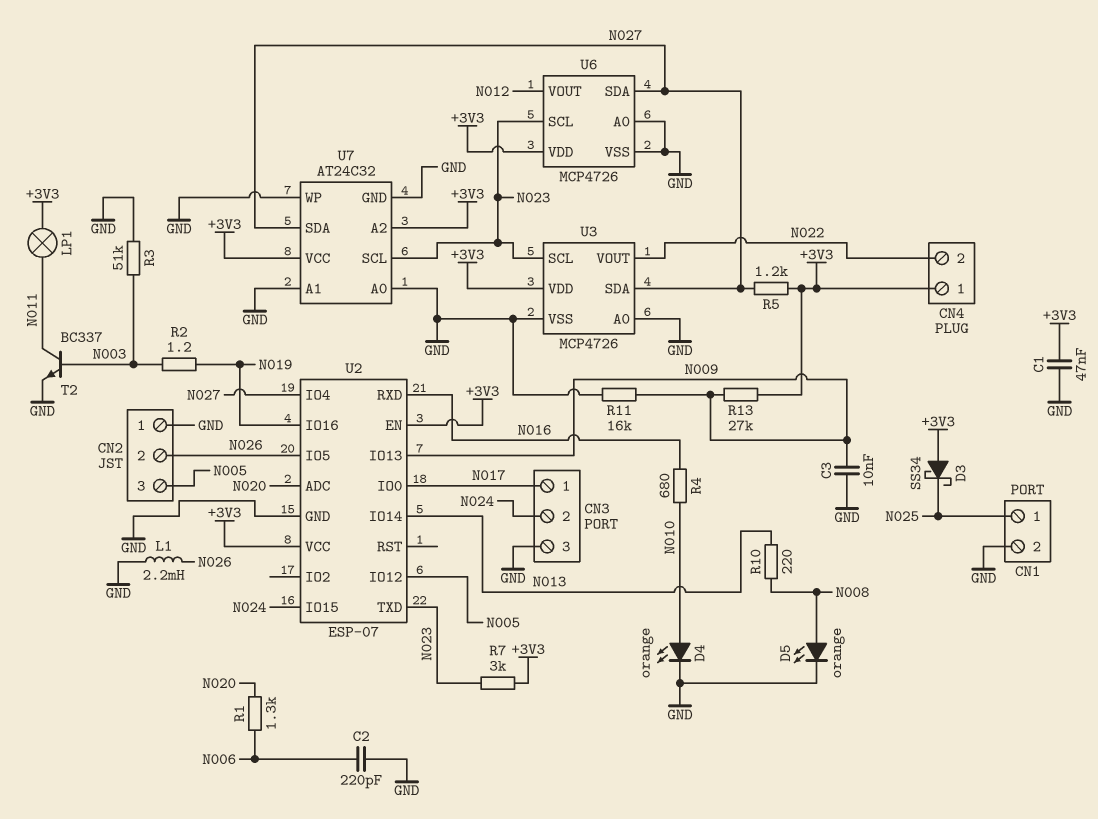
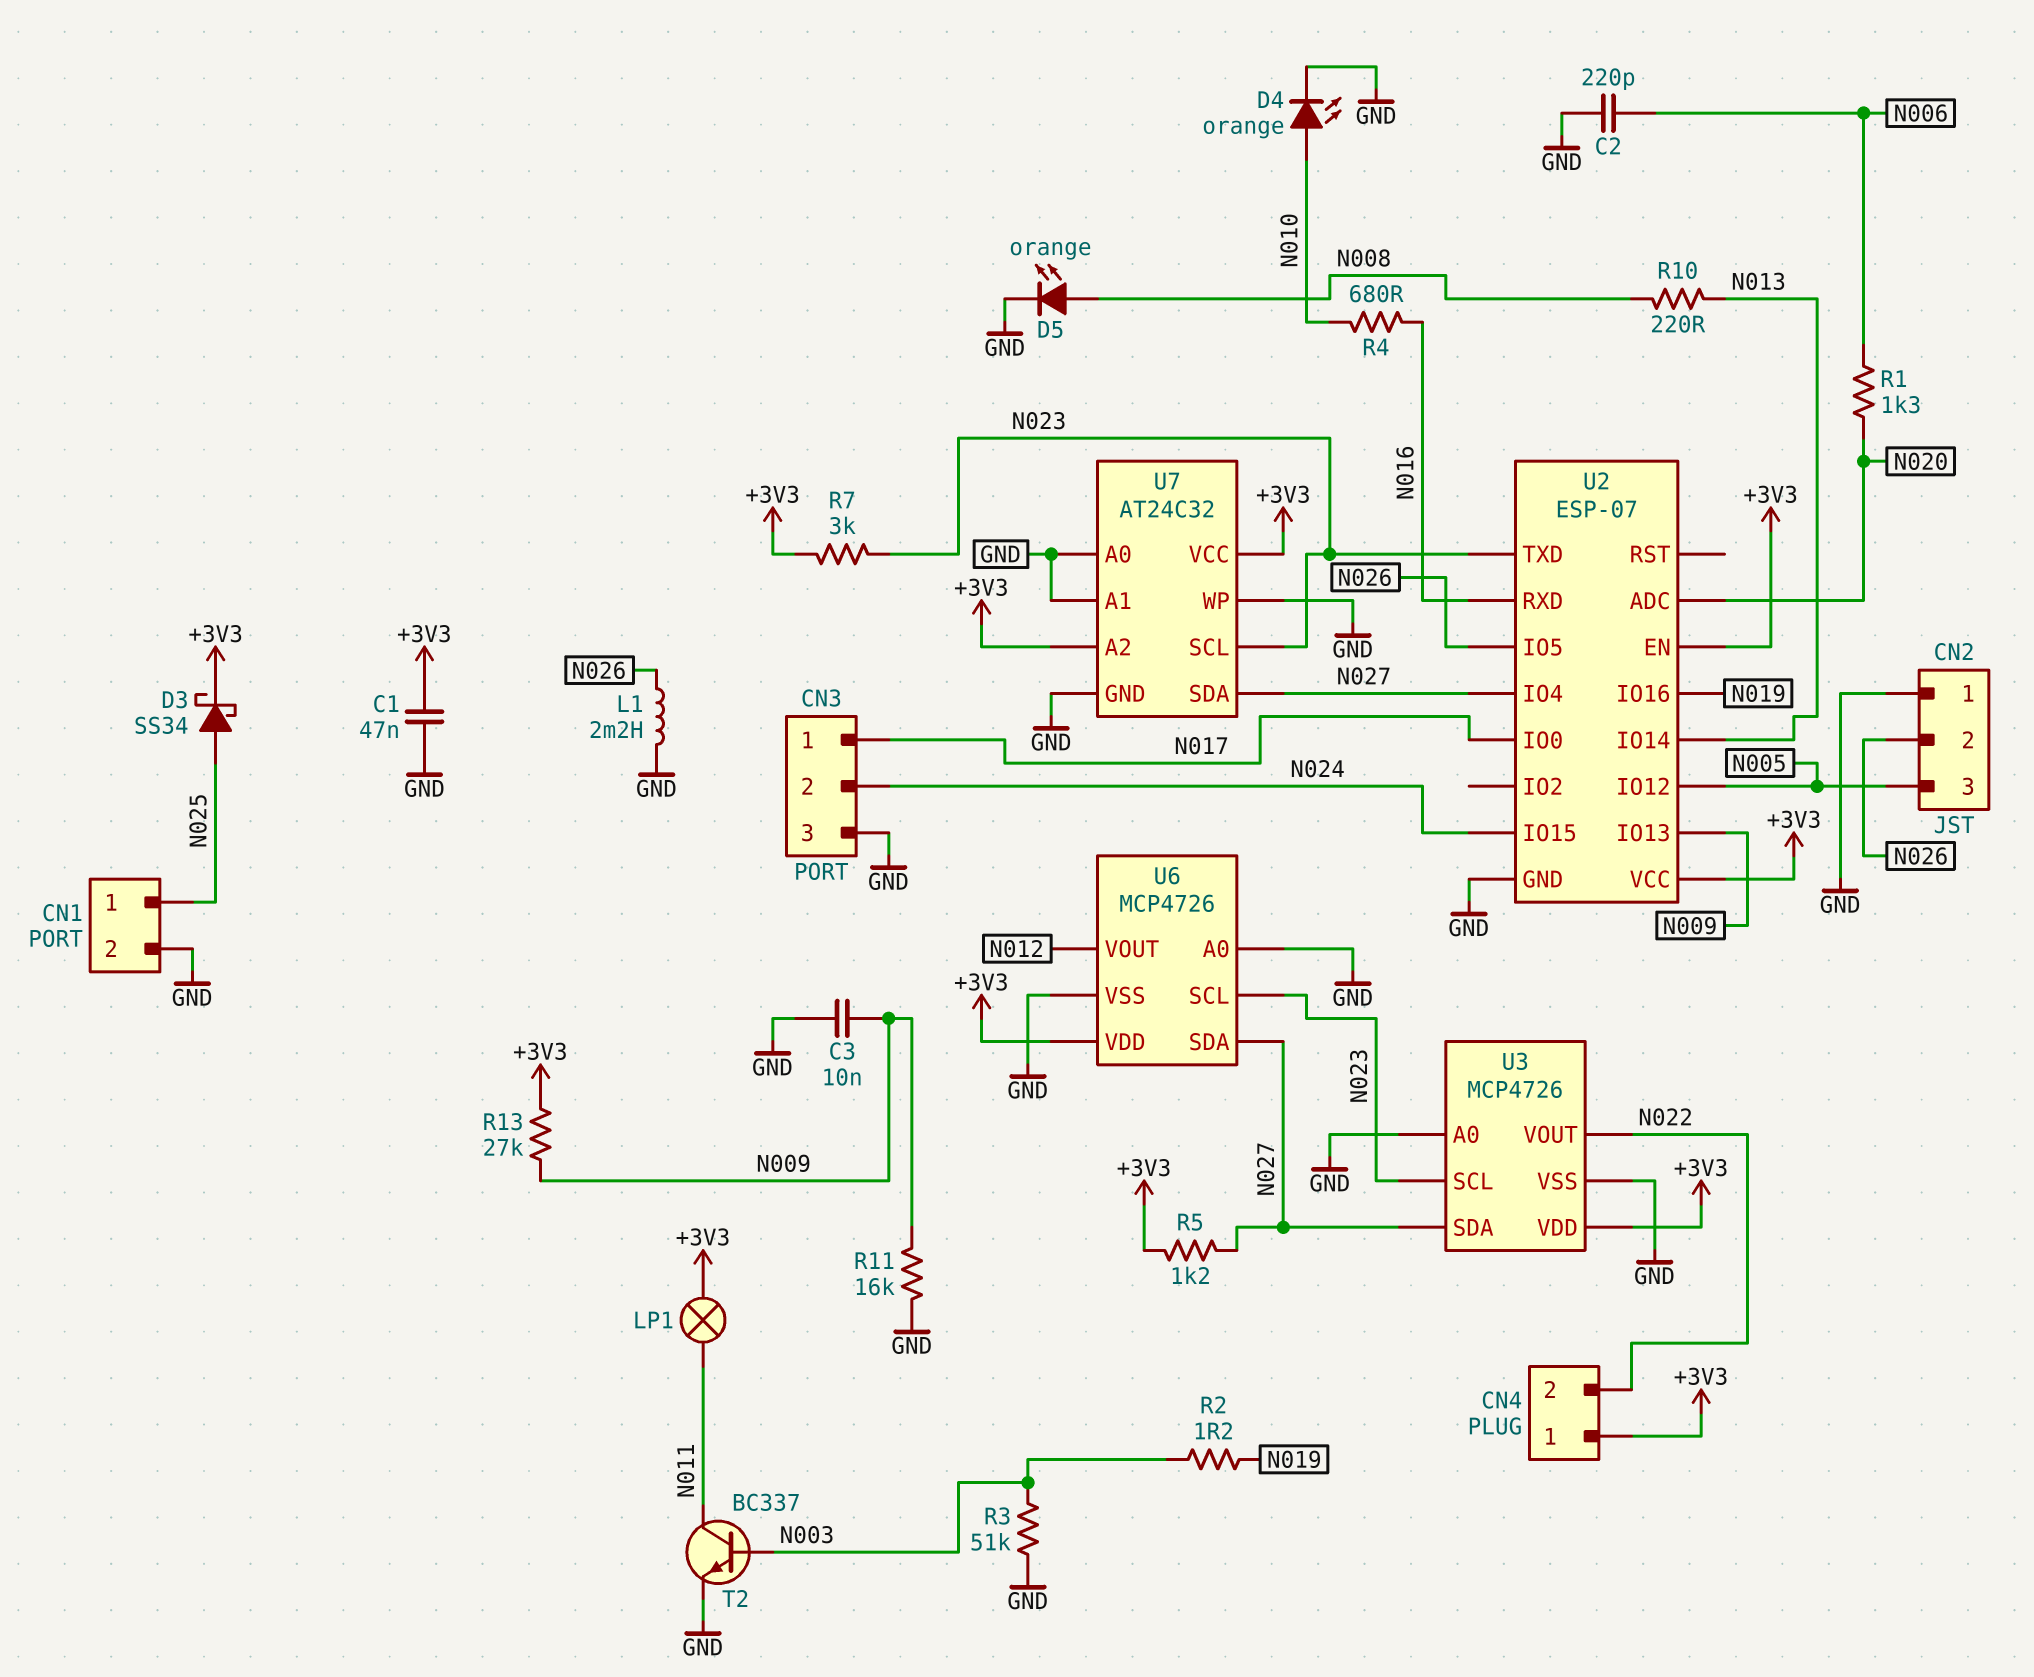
D3: schottky SS34 (A +3V3, K N025) -> schottky SS34 (A N025, K +3V3)

